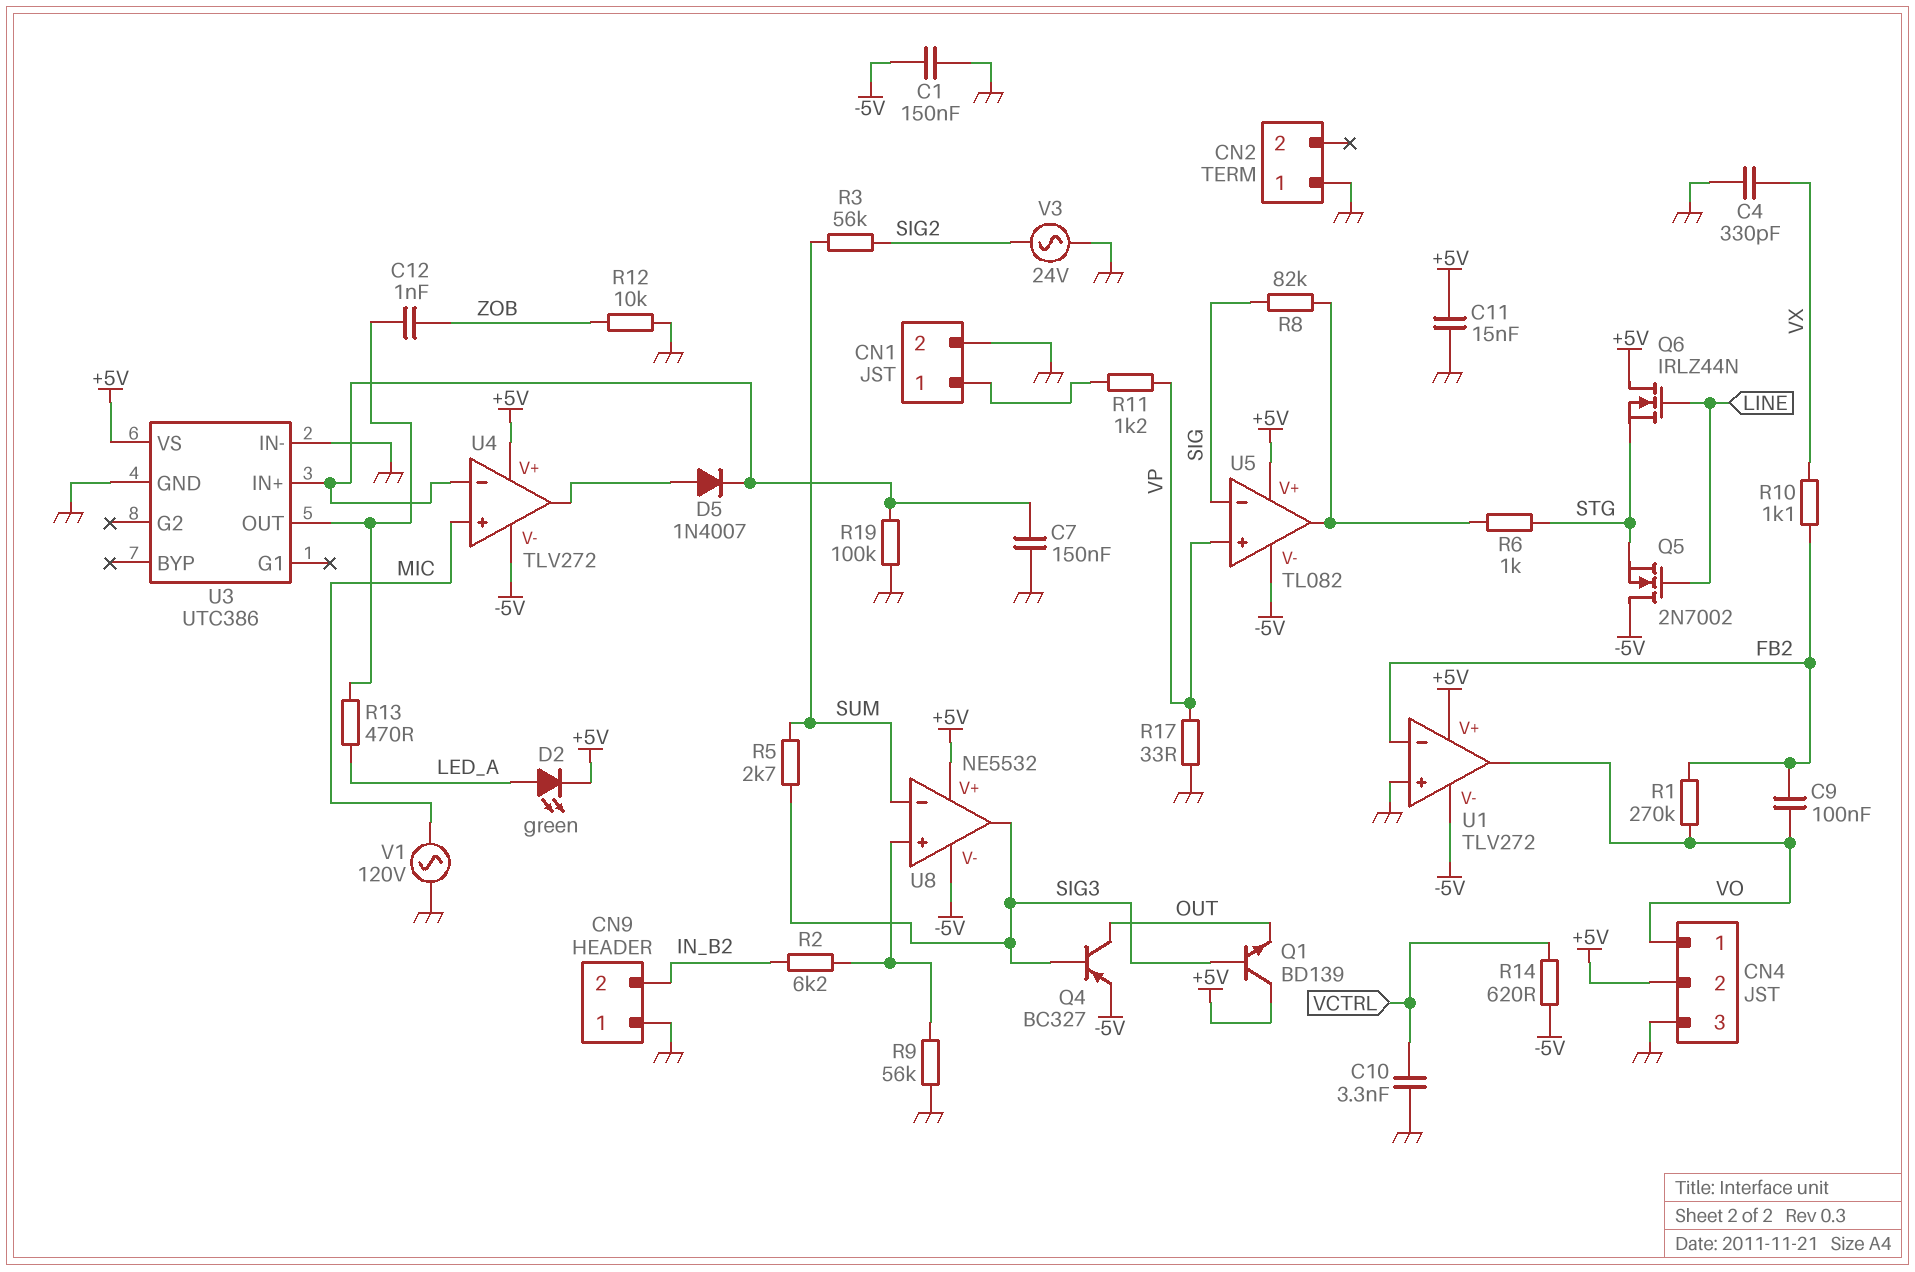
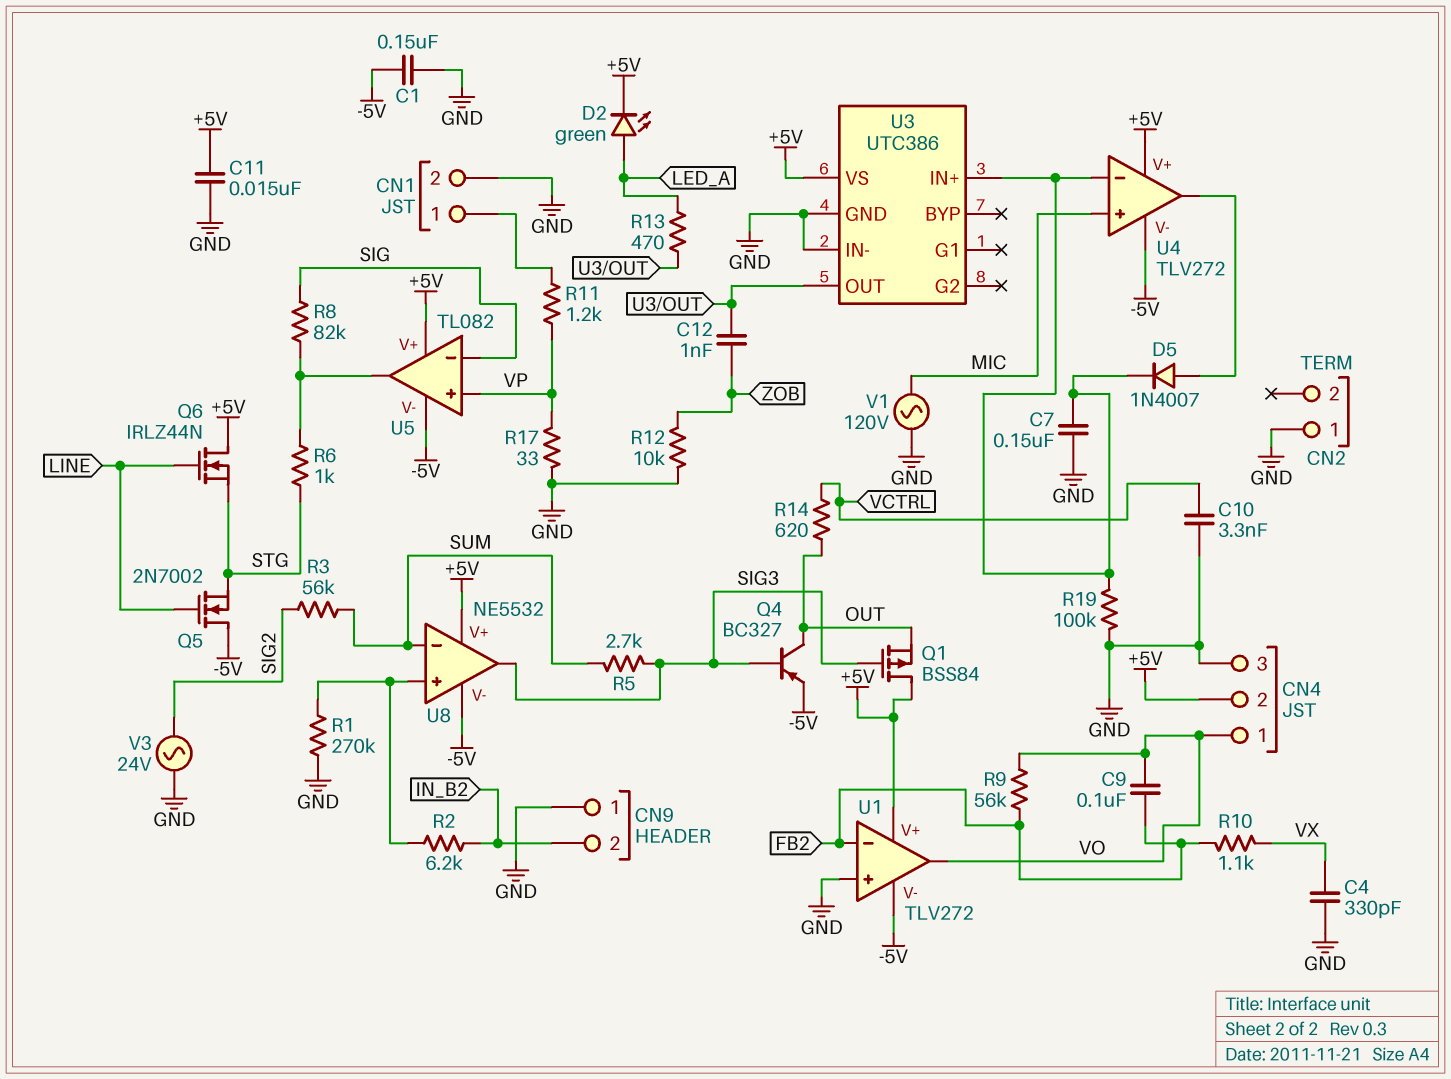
Q1: NPN BD139 (B SIG3, C +5V, E OUT) -> PMOS BSS84 (G SIG3, D +5V, S OUT)
R1: 270k (FB2, VO) -> 270k (GND, U8/in+)
R9: 56k (GND, U8/in+) -> 56k (FB2, VO)
R14: 620 (-5V, VCTRL) -> 620 (OUT, VCTRL)

